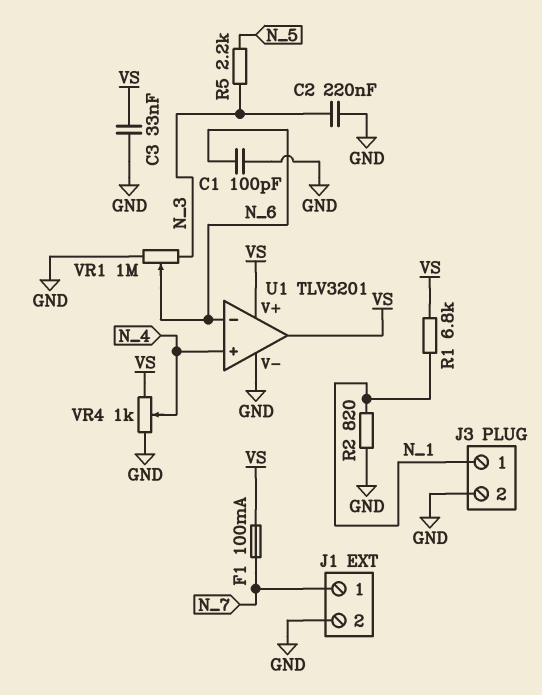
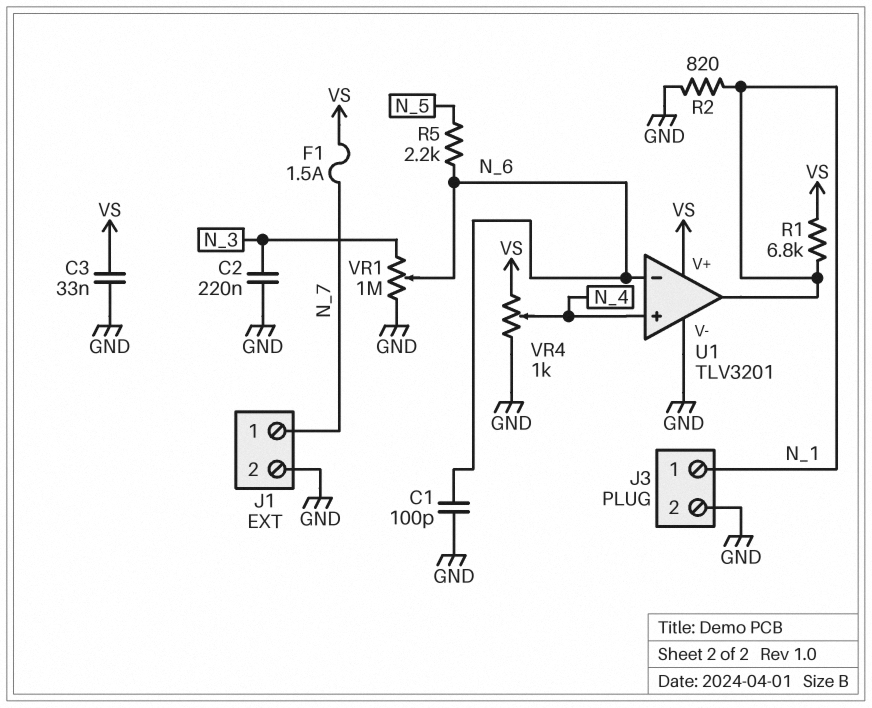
F1: 100mA (N_7, VS) -> 1.5A (N_7, VS)
R5: 2.2k (N_3, N_5) -> 2.2k (N_5, N_6)
U1 pin out: VS -> N_1

